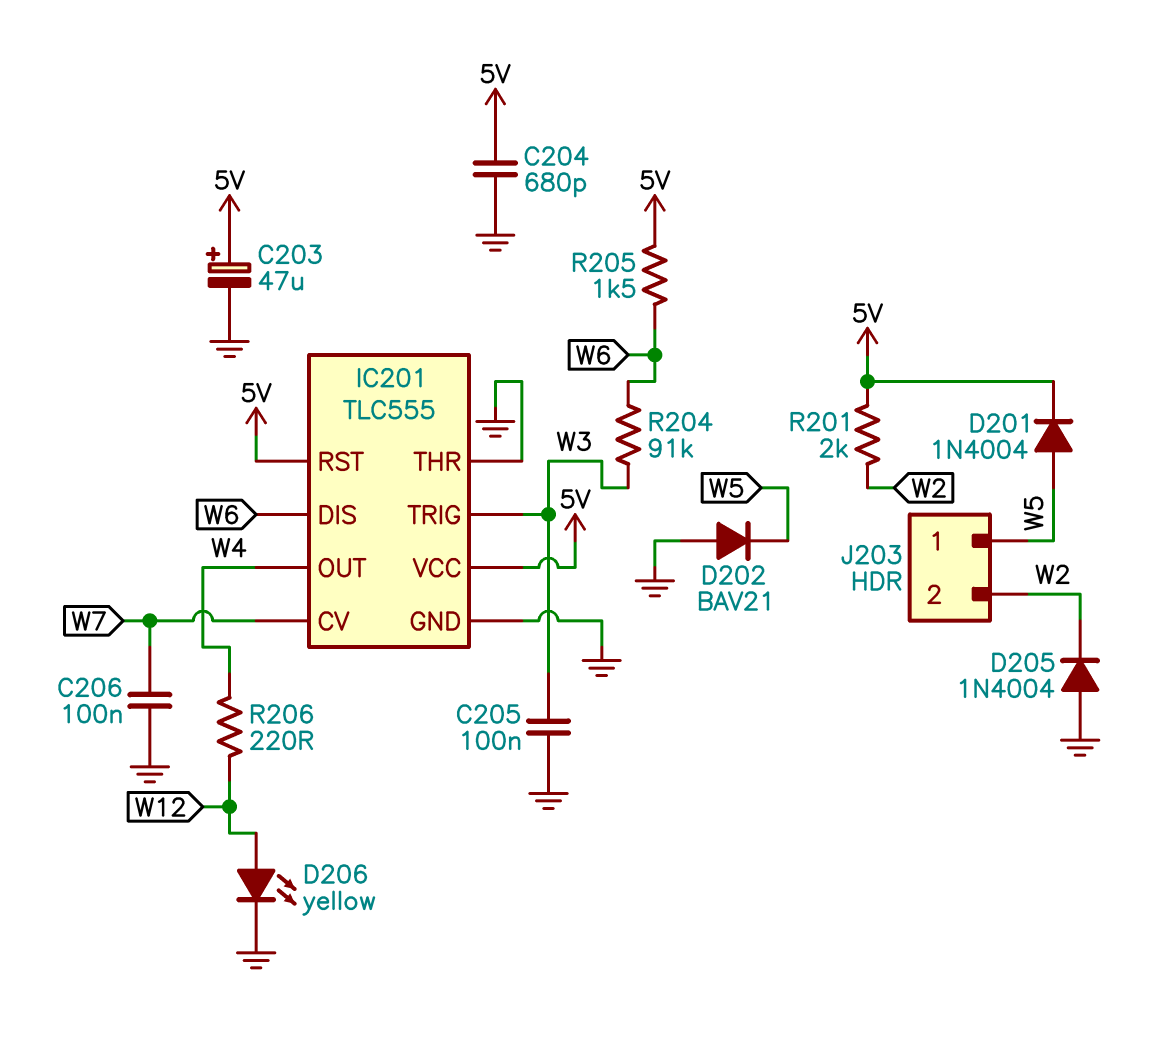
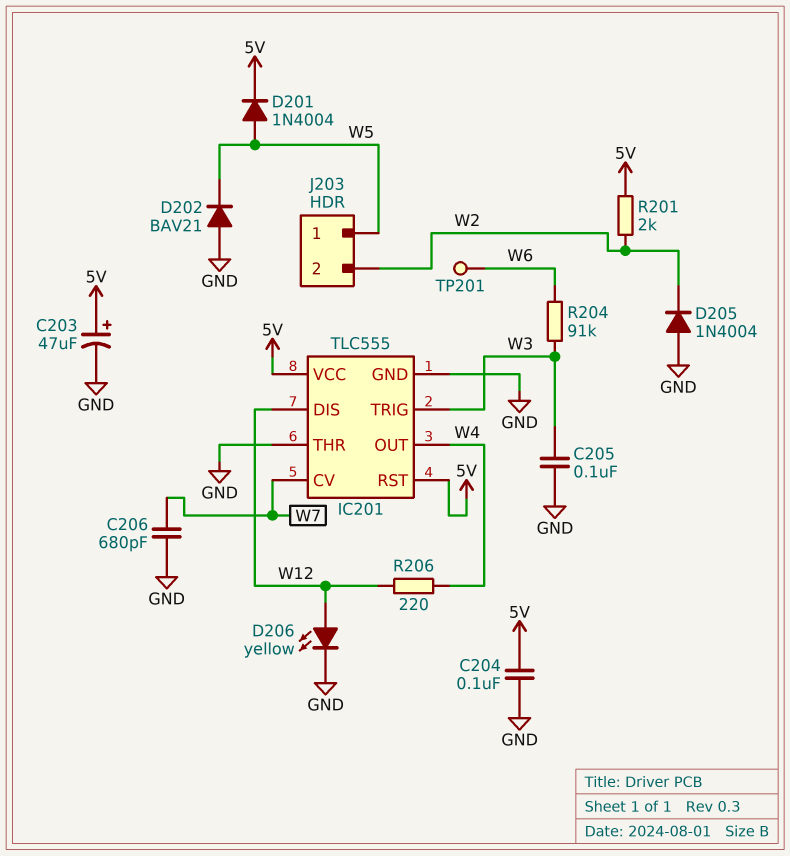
C204: 680pF (5V, GND) -> 100nF (5V, GND)
C206: 100nF (GND, W7) -> 680pF (GND, W7)
IC201 pin DIS: W6 -> W12
R205: 1.5k (5V, W6) -> none
TP201: none -> test point (W6)

